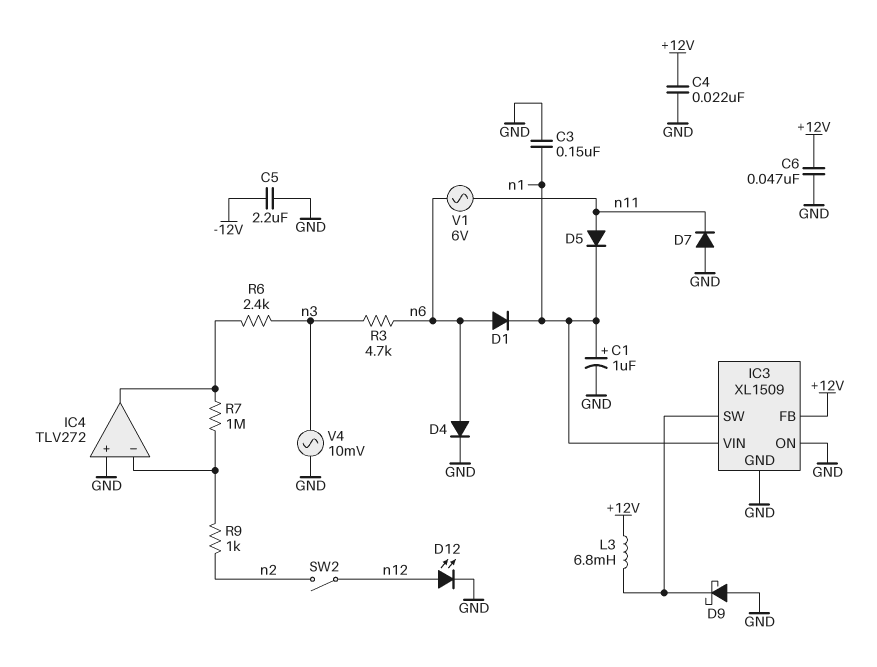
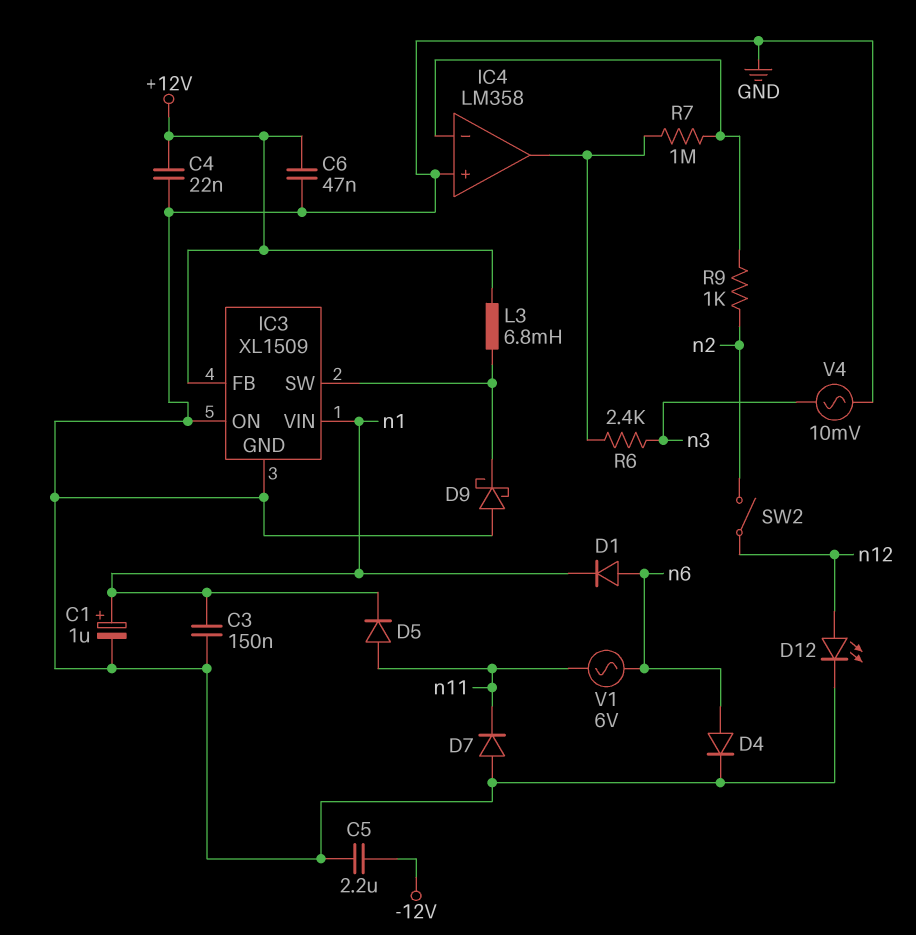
IC4: TLV272 -> LM358
R3: 4.7k (n3, n6) -> none

